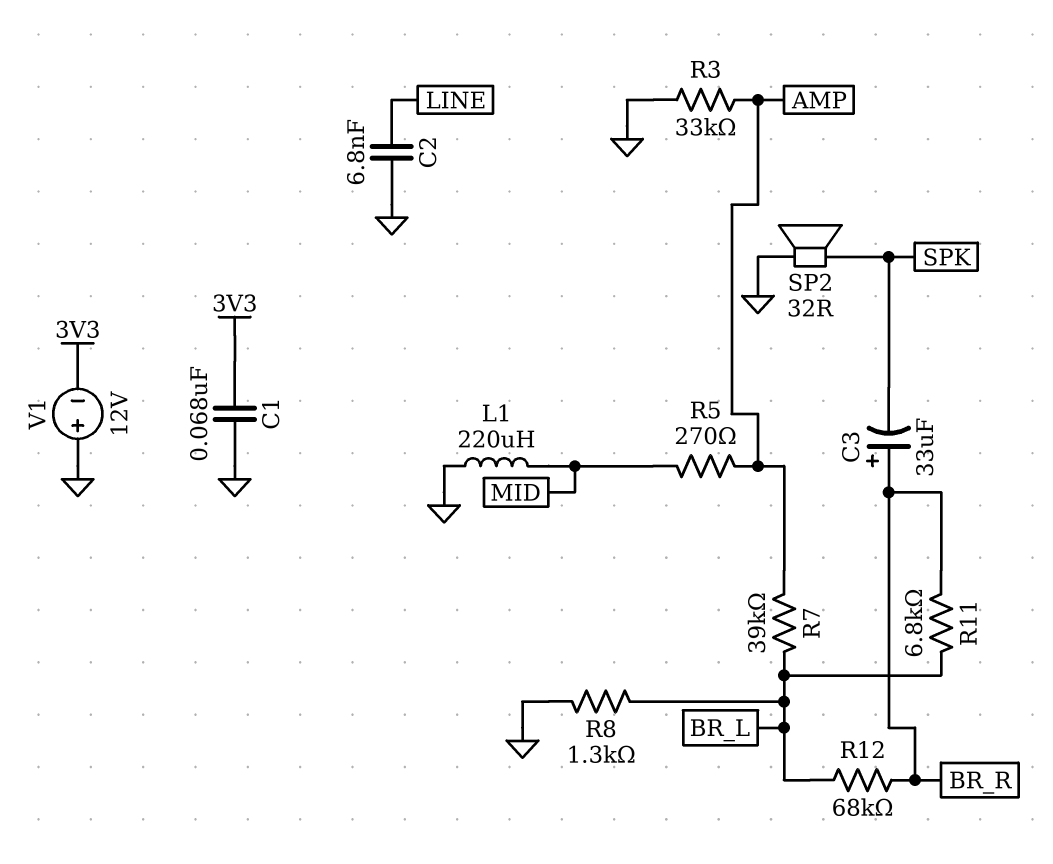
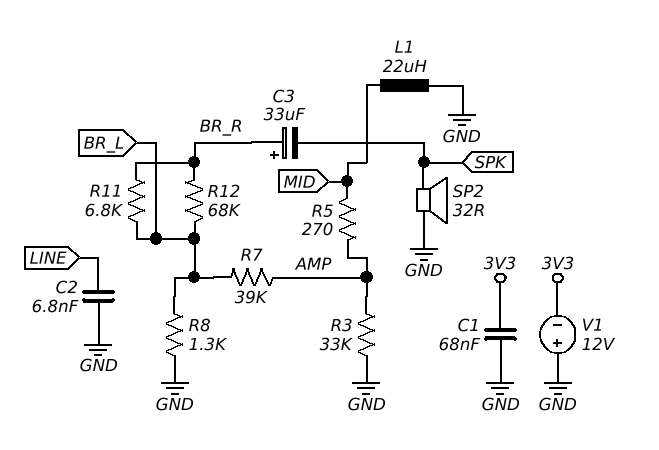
L1: 220uH (GND, MID) -> 22uH (GND, MID)

